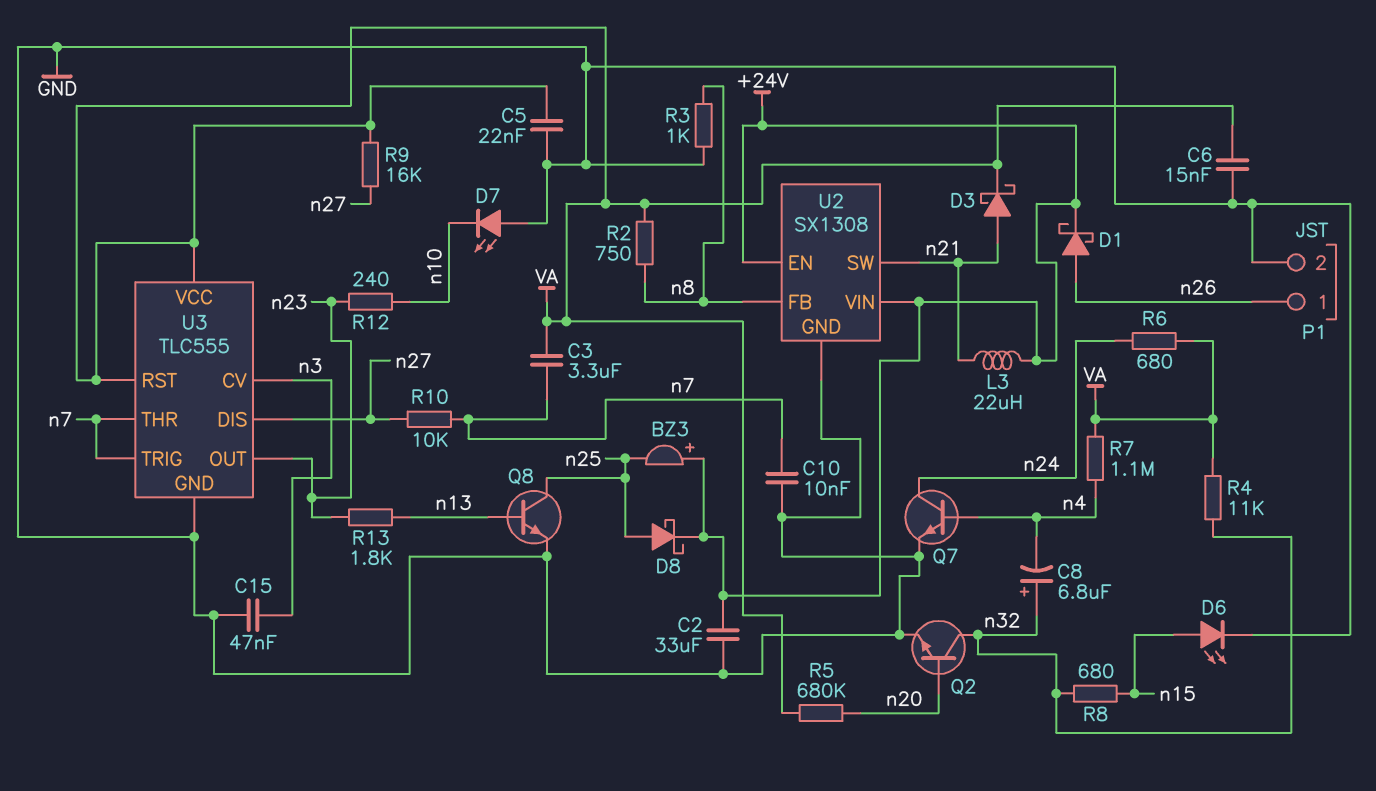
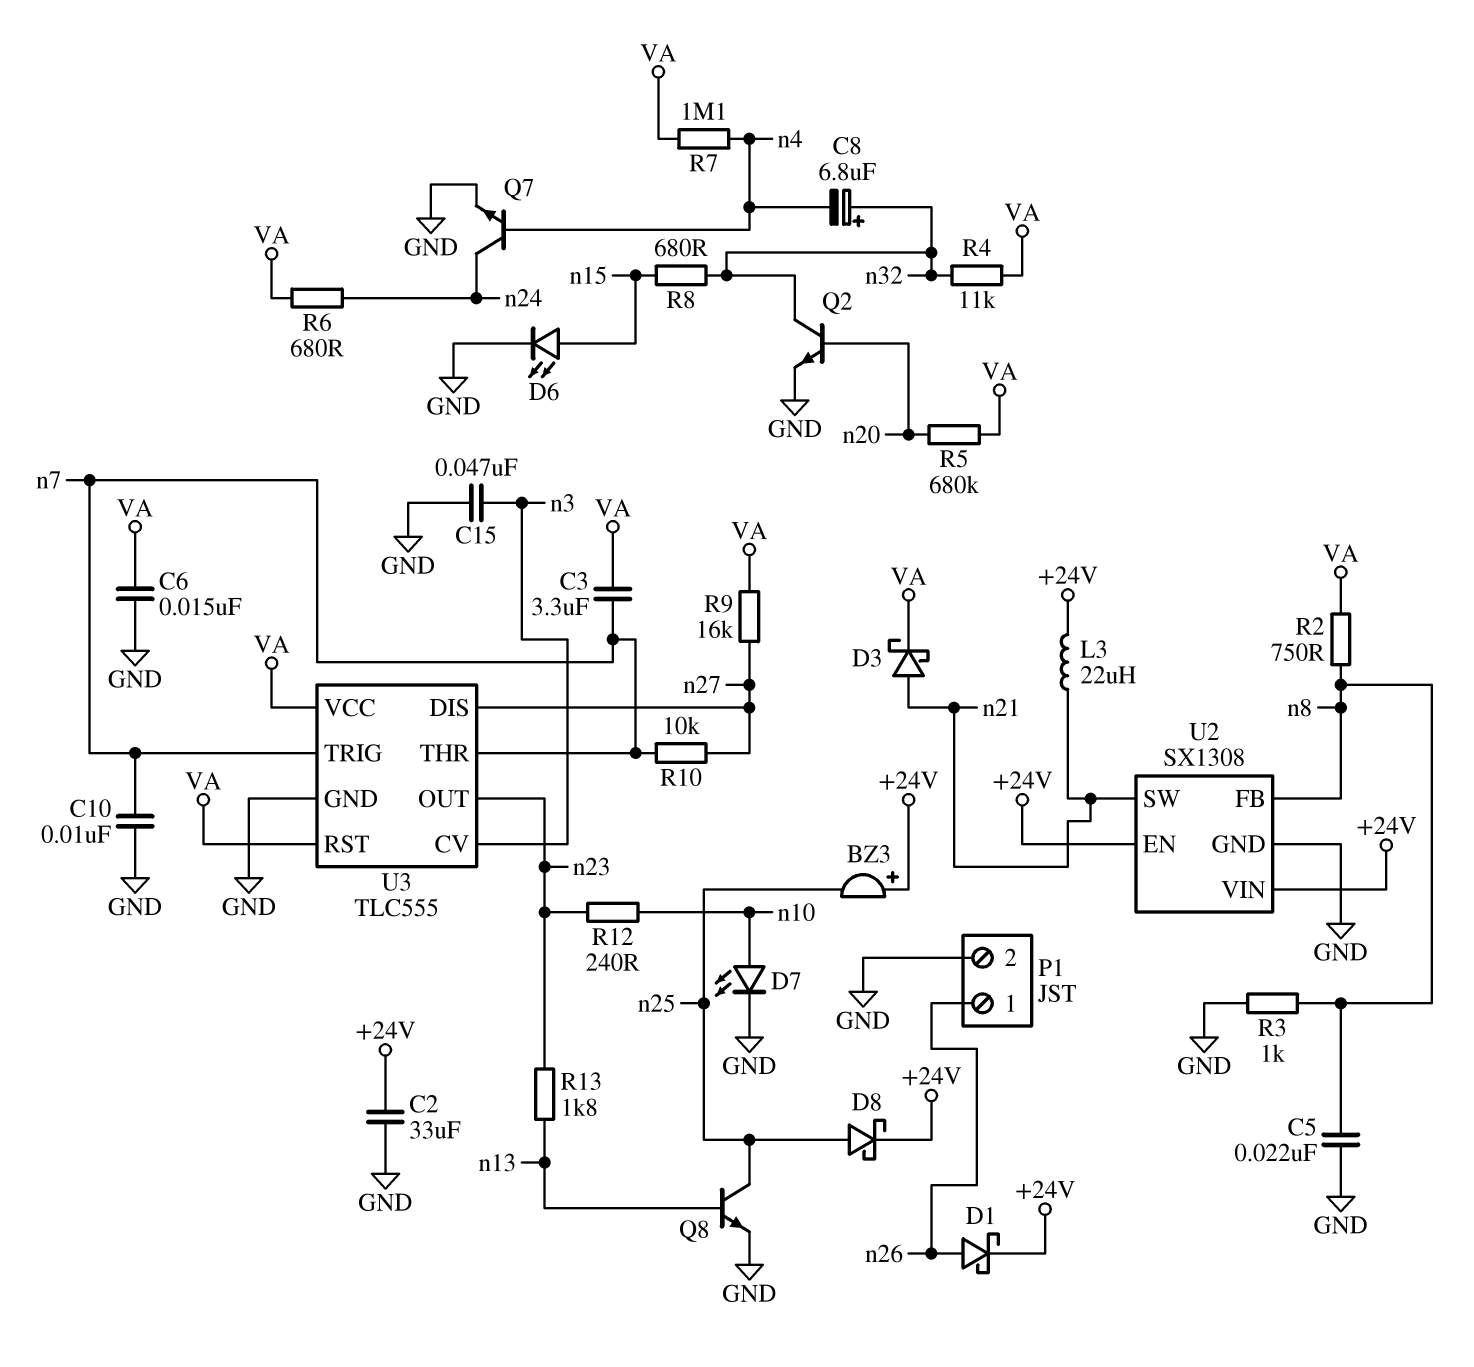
C5: 22nF (GND, VA) -> 22nF (GND, n8)
D7: LED (A GND, K n10) -> LED (A n10, K GND)

